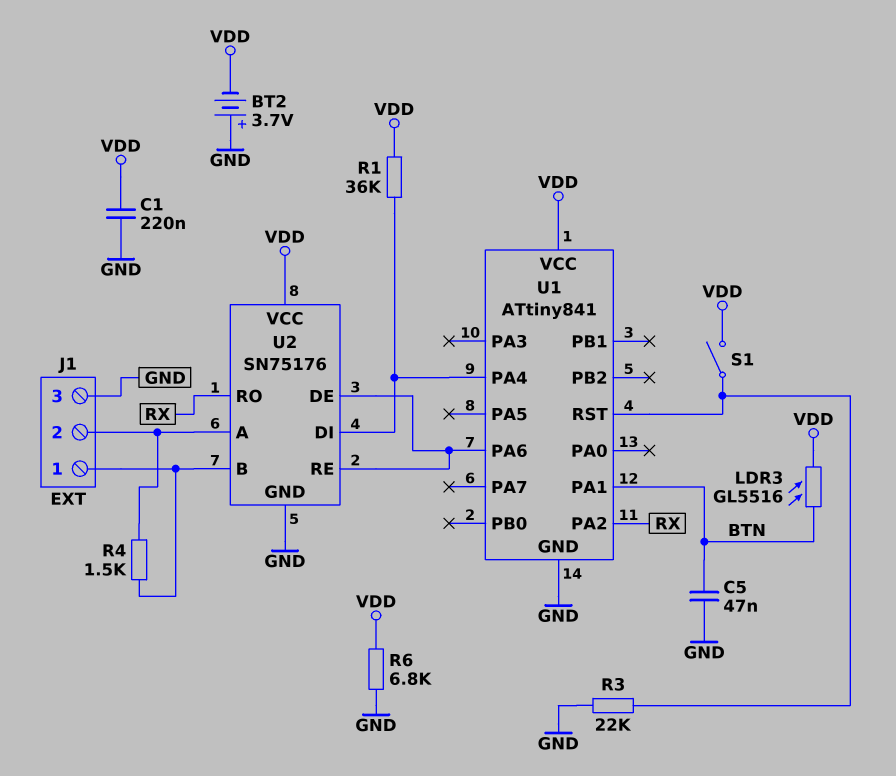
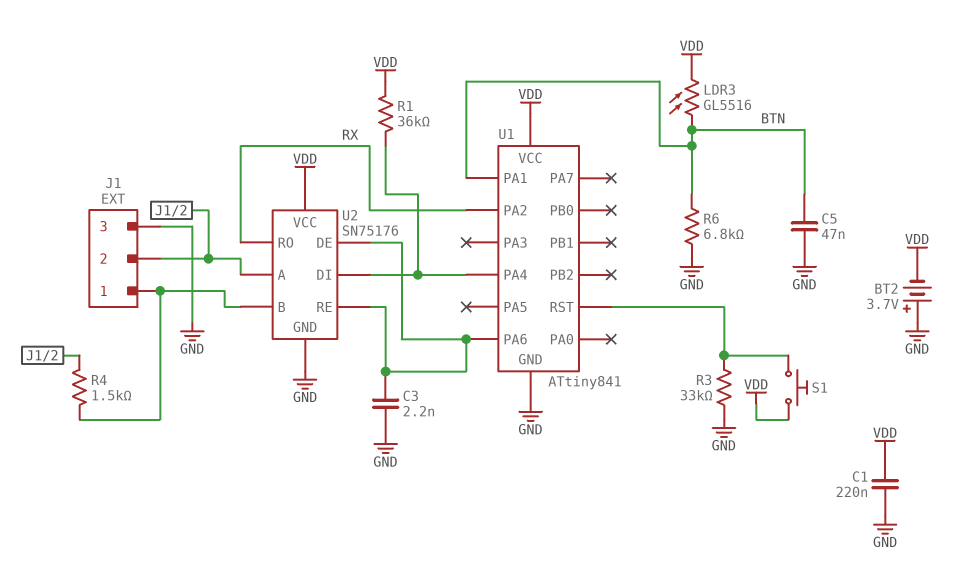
C3: none -> 2.2nF (GND, U1/PA6)
R3: 22k (GND, U1/RST) -> 33k (GND, U1/RST)
R6: 6.8k (GND, VDD) -> 6.8k (BTN, GND)
S1: switch (U1/RST, VDD) -> button (U1/RST, VDD)

